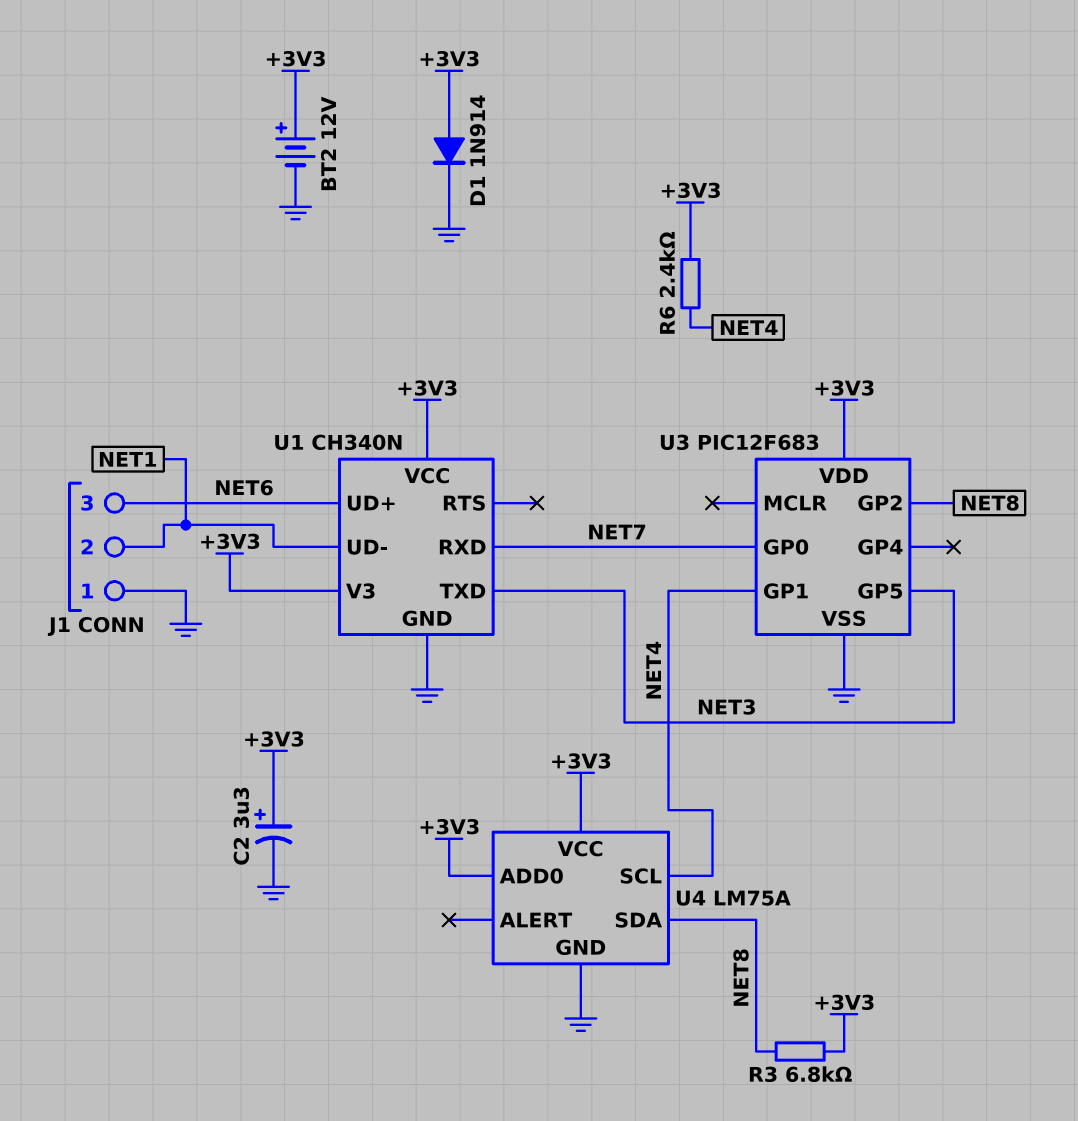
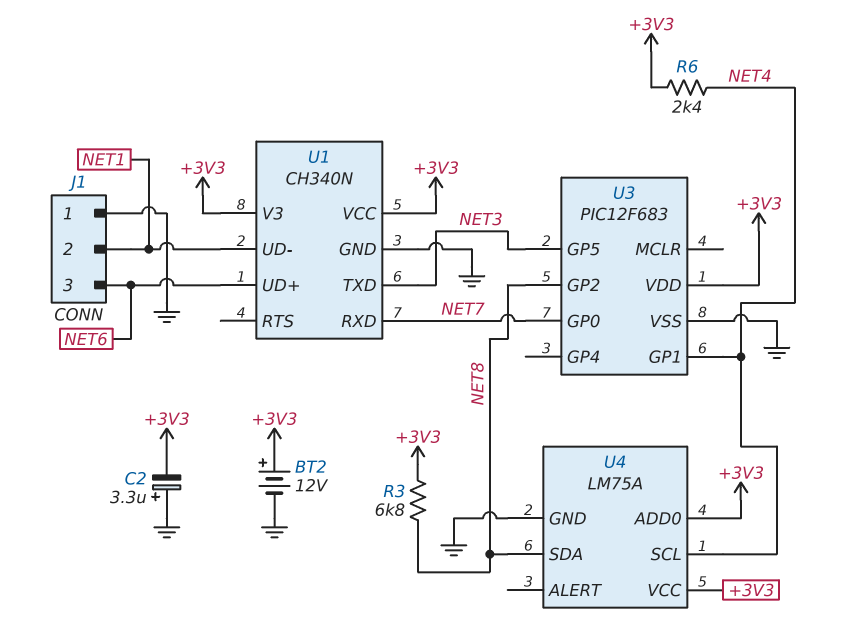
C2: 3.3uF (plus +3V3, minus GND) -> 3.3uF (plus GND, minus +3V3)
D1: diode 1N914 (A +3V3, K GND) -> none

